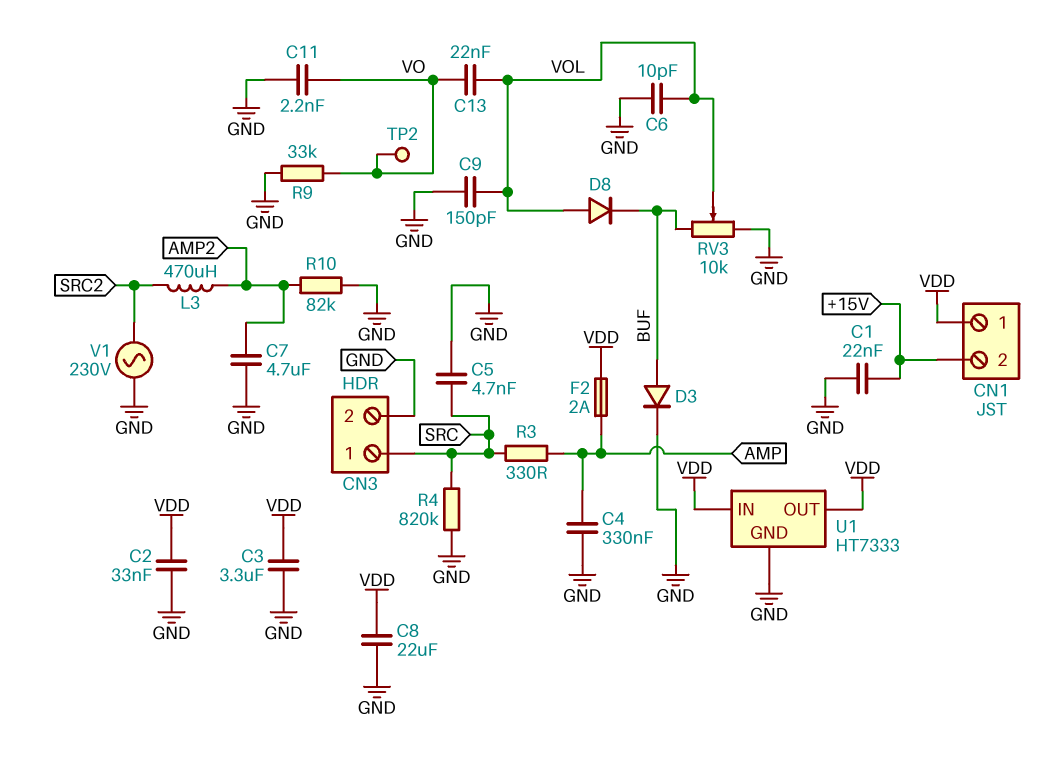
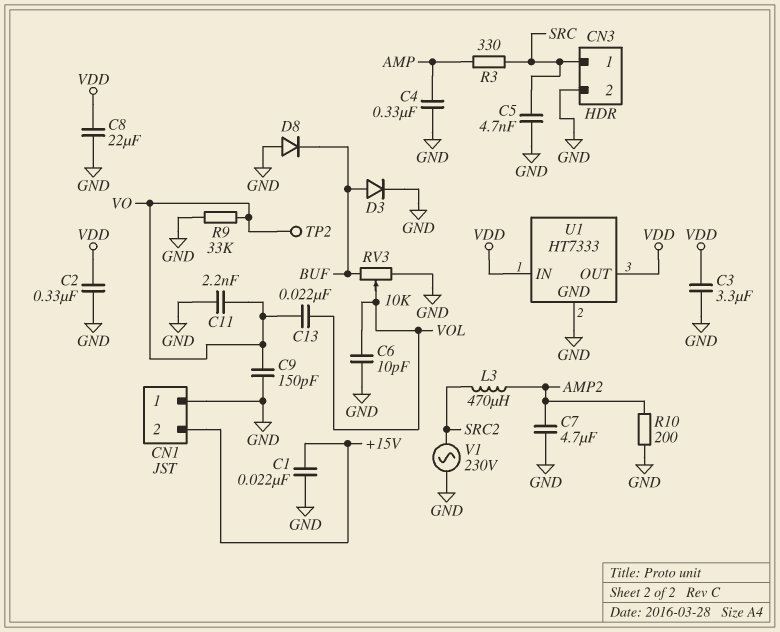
C2: 33nF (GND, VDD) -> 330nF (GND, VDD)
C9: 150pF (GND, VOL) -> 150pF (GND, VO)
CN1 pin 1: VDD -> GND
D8: diode (A VOL, K BUF) -> diode (A GND, K BUF)
F2: 2A (AMP, VDD) -> none
R4: 820k (GND, SRC) -> none
R10: 82k (AMP2, GND) -> 200 (AMP2, GND)

